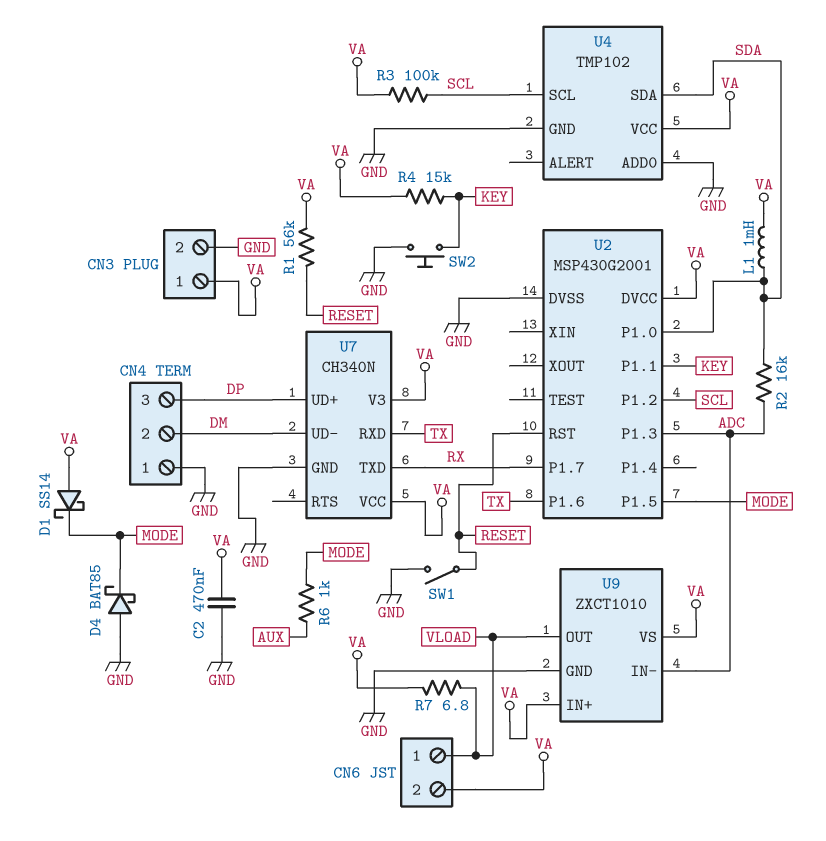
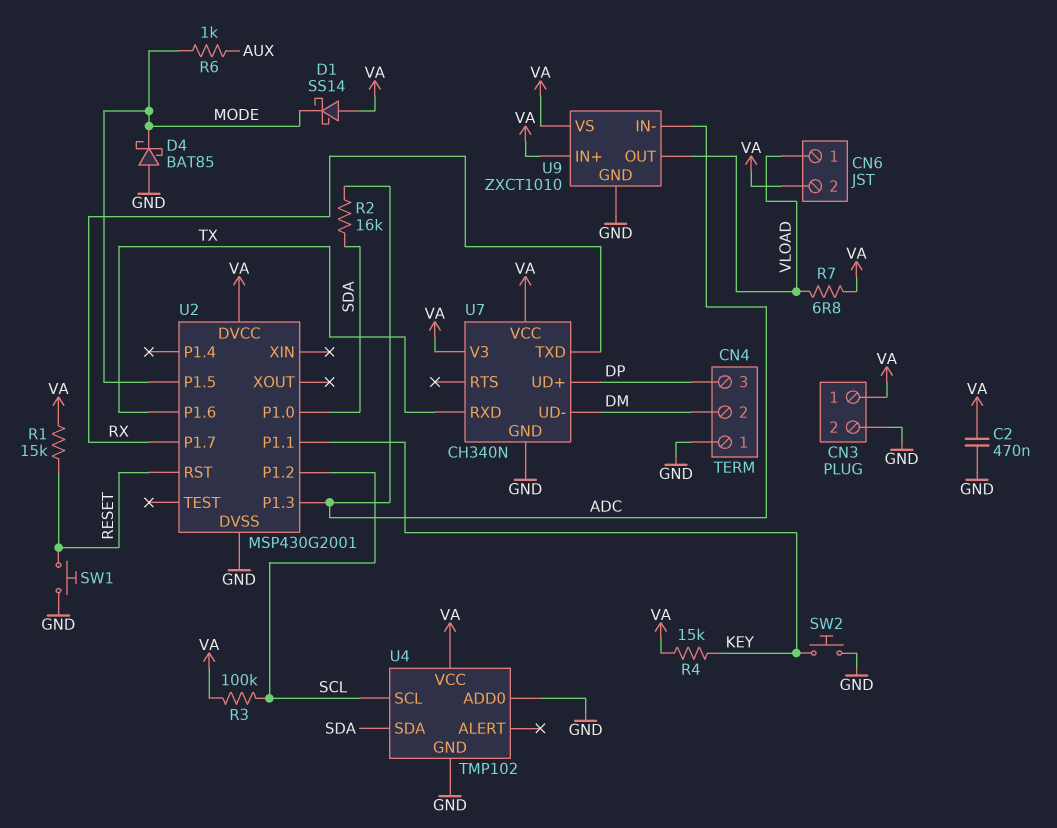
L1: 1mH (SDA, VA) -> none
R1: 56k (RESET, VA) -> 15k (RESET, VA)
SW1: switch (GND, RESET) -> button (GND, RESET)

